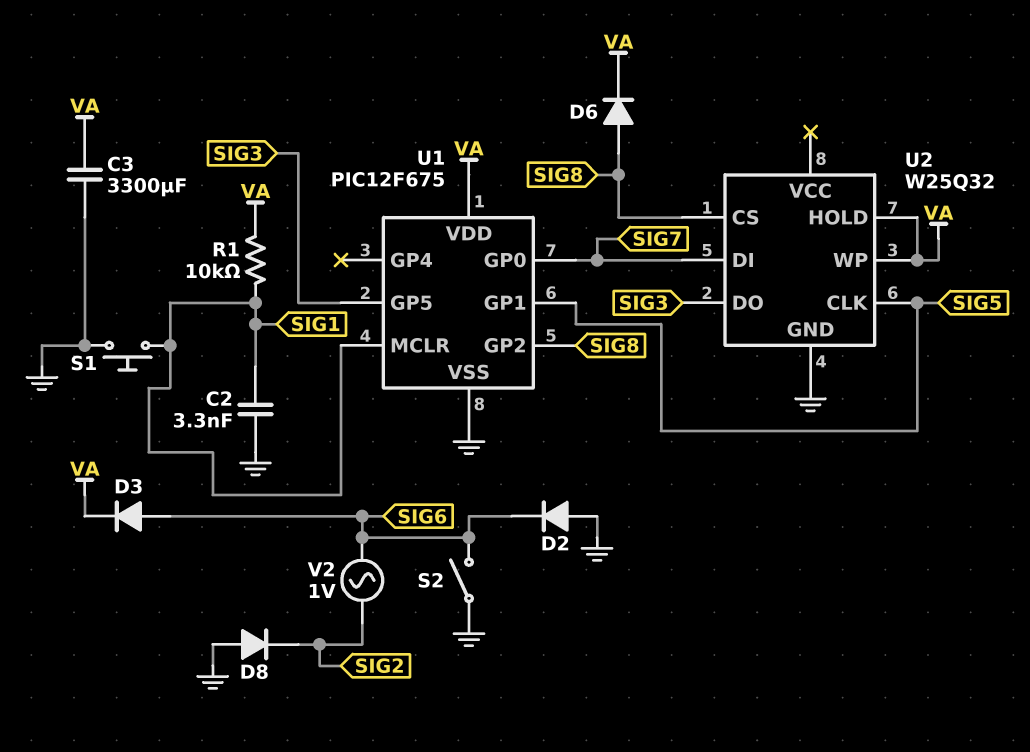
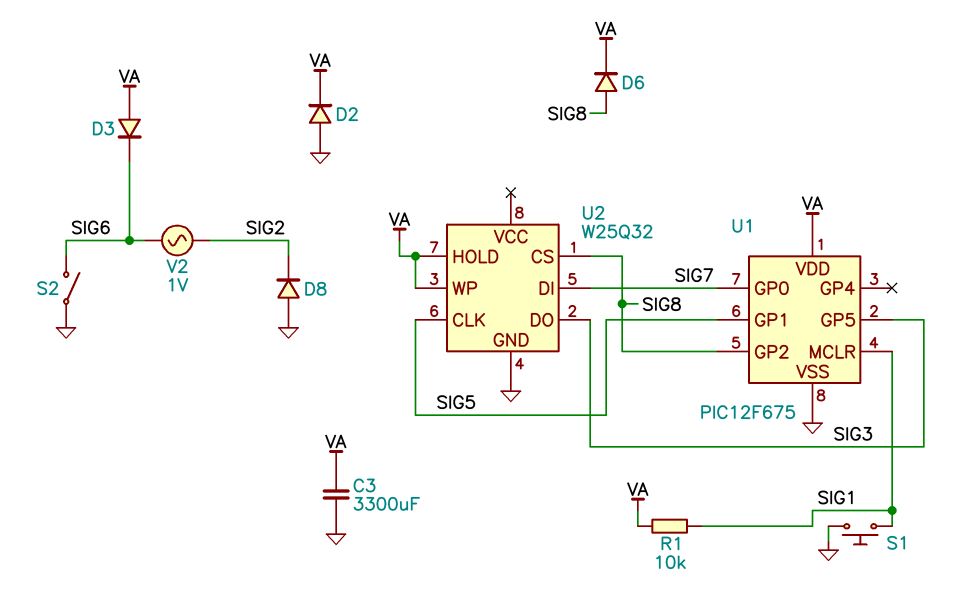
C2: 3.3nF (GND, SIG1) -> none
D2: diode (A GND, K SIG6) -> diode (A GND, K VA)
D3: diode (A SIG6, K VA) -> diode (A VA, K SIG6)

